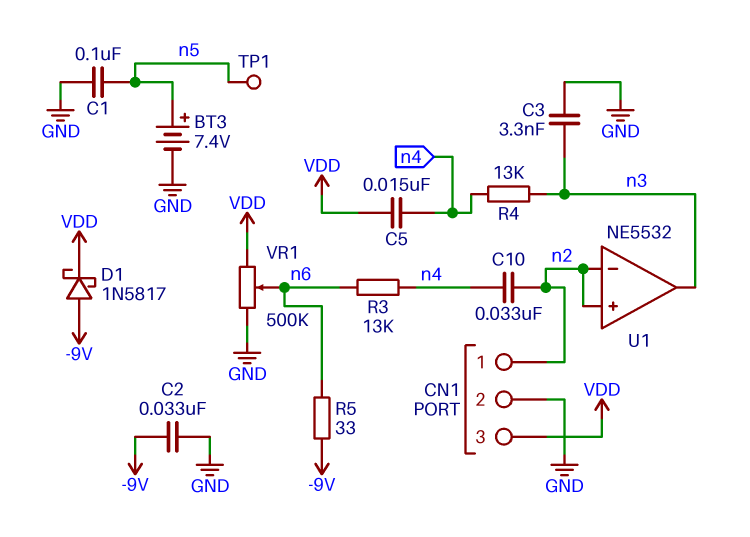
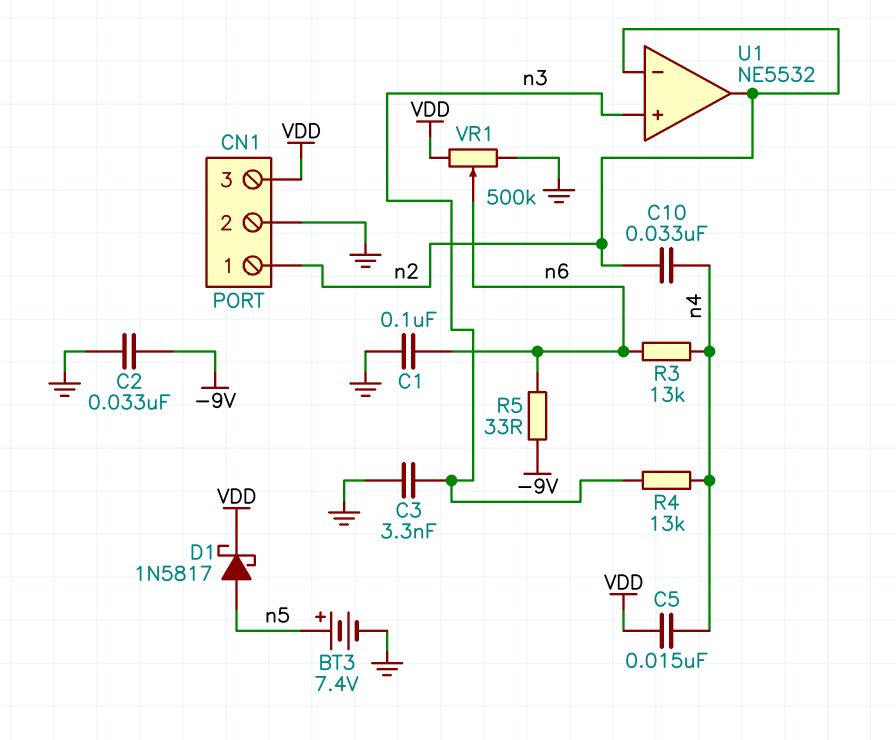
C1: 100nF (GND, n5) -> 100nF (GND, n6)
D1: schottky 1N5817 (A -9V, K VDD) -> schottky 1N5817 (A n5, K VDD)
TP1: test point (n5) -> none
U1 pin in+: n2 -> n3
U1 pin out: n3 -> n2

